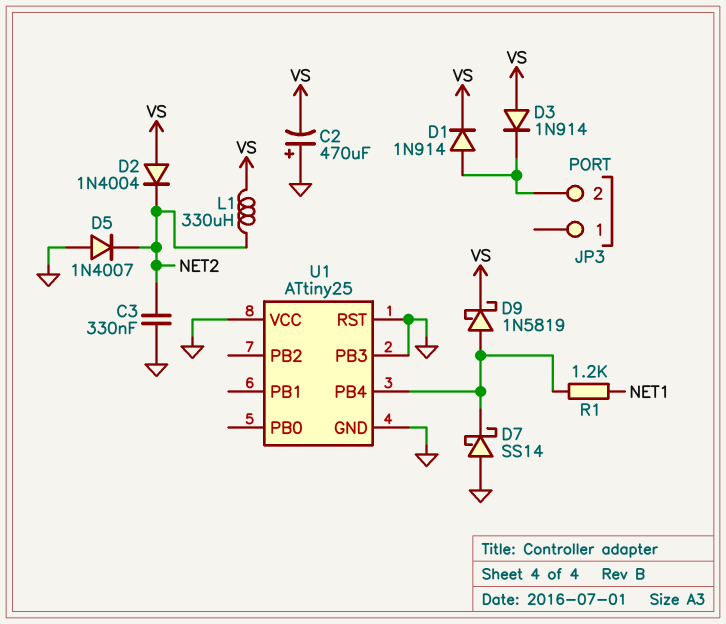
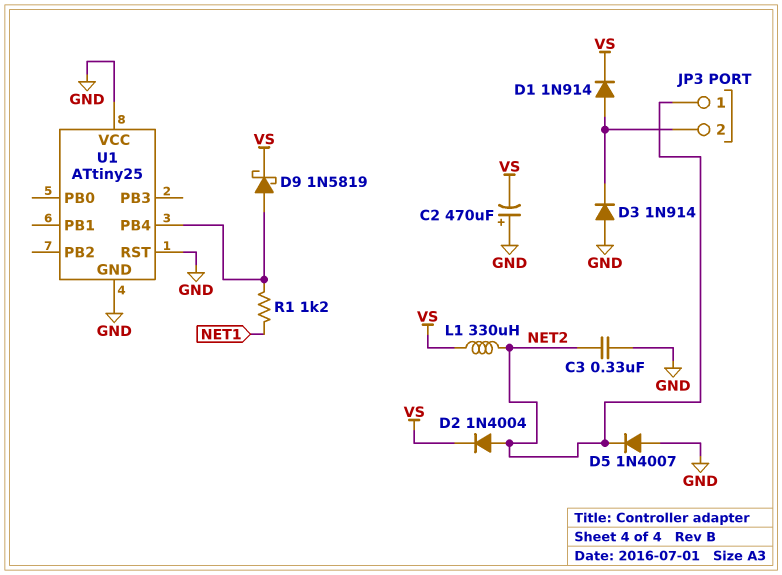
D2: diode 1N4004 (A VS, K NET2) -> diode 1N4004 (A NET2, K VS)
D3: diode 1N914 (A VS, K JP3/2) -> diode 1N914 (A GND, K JP3/2)
D7: schottky SS14 (A GND, K U1/PB4) -> none
JP3 pin 1: none -> NET2
U1 pin PB3: GND -> none

